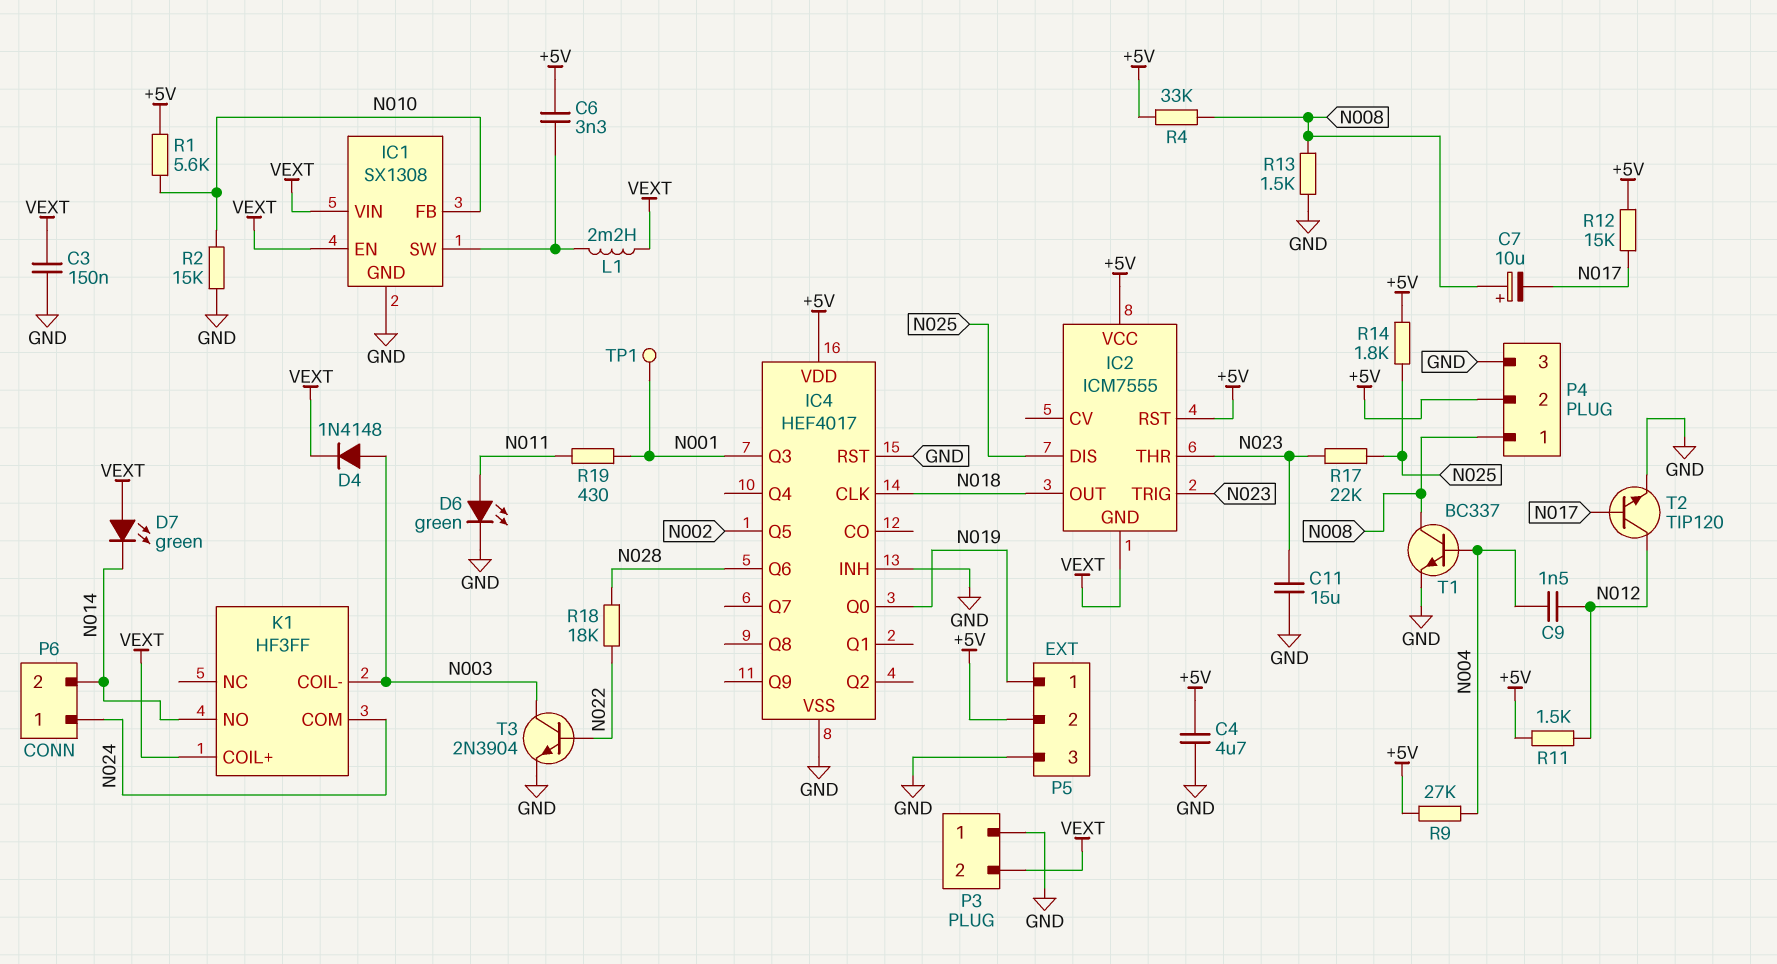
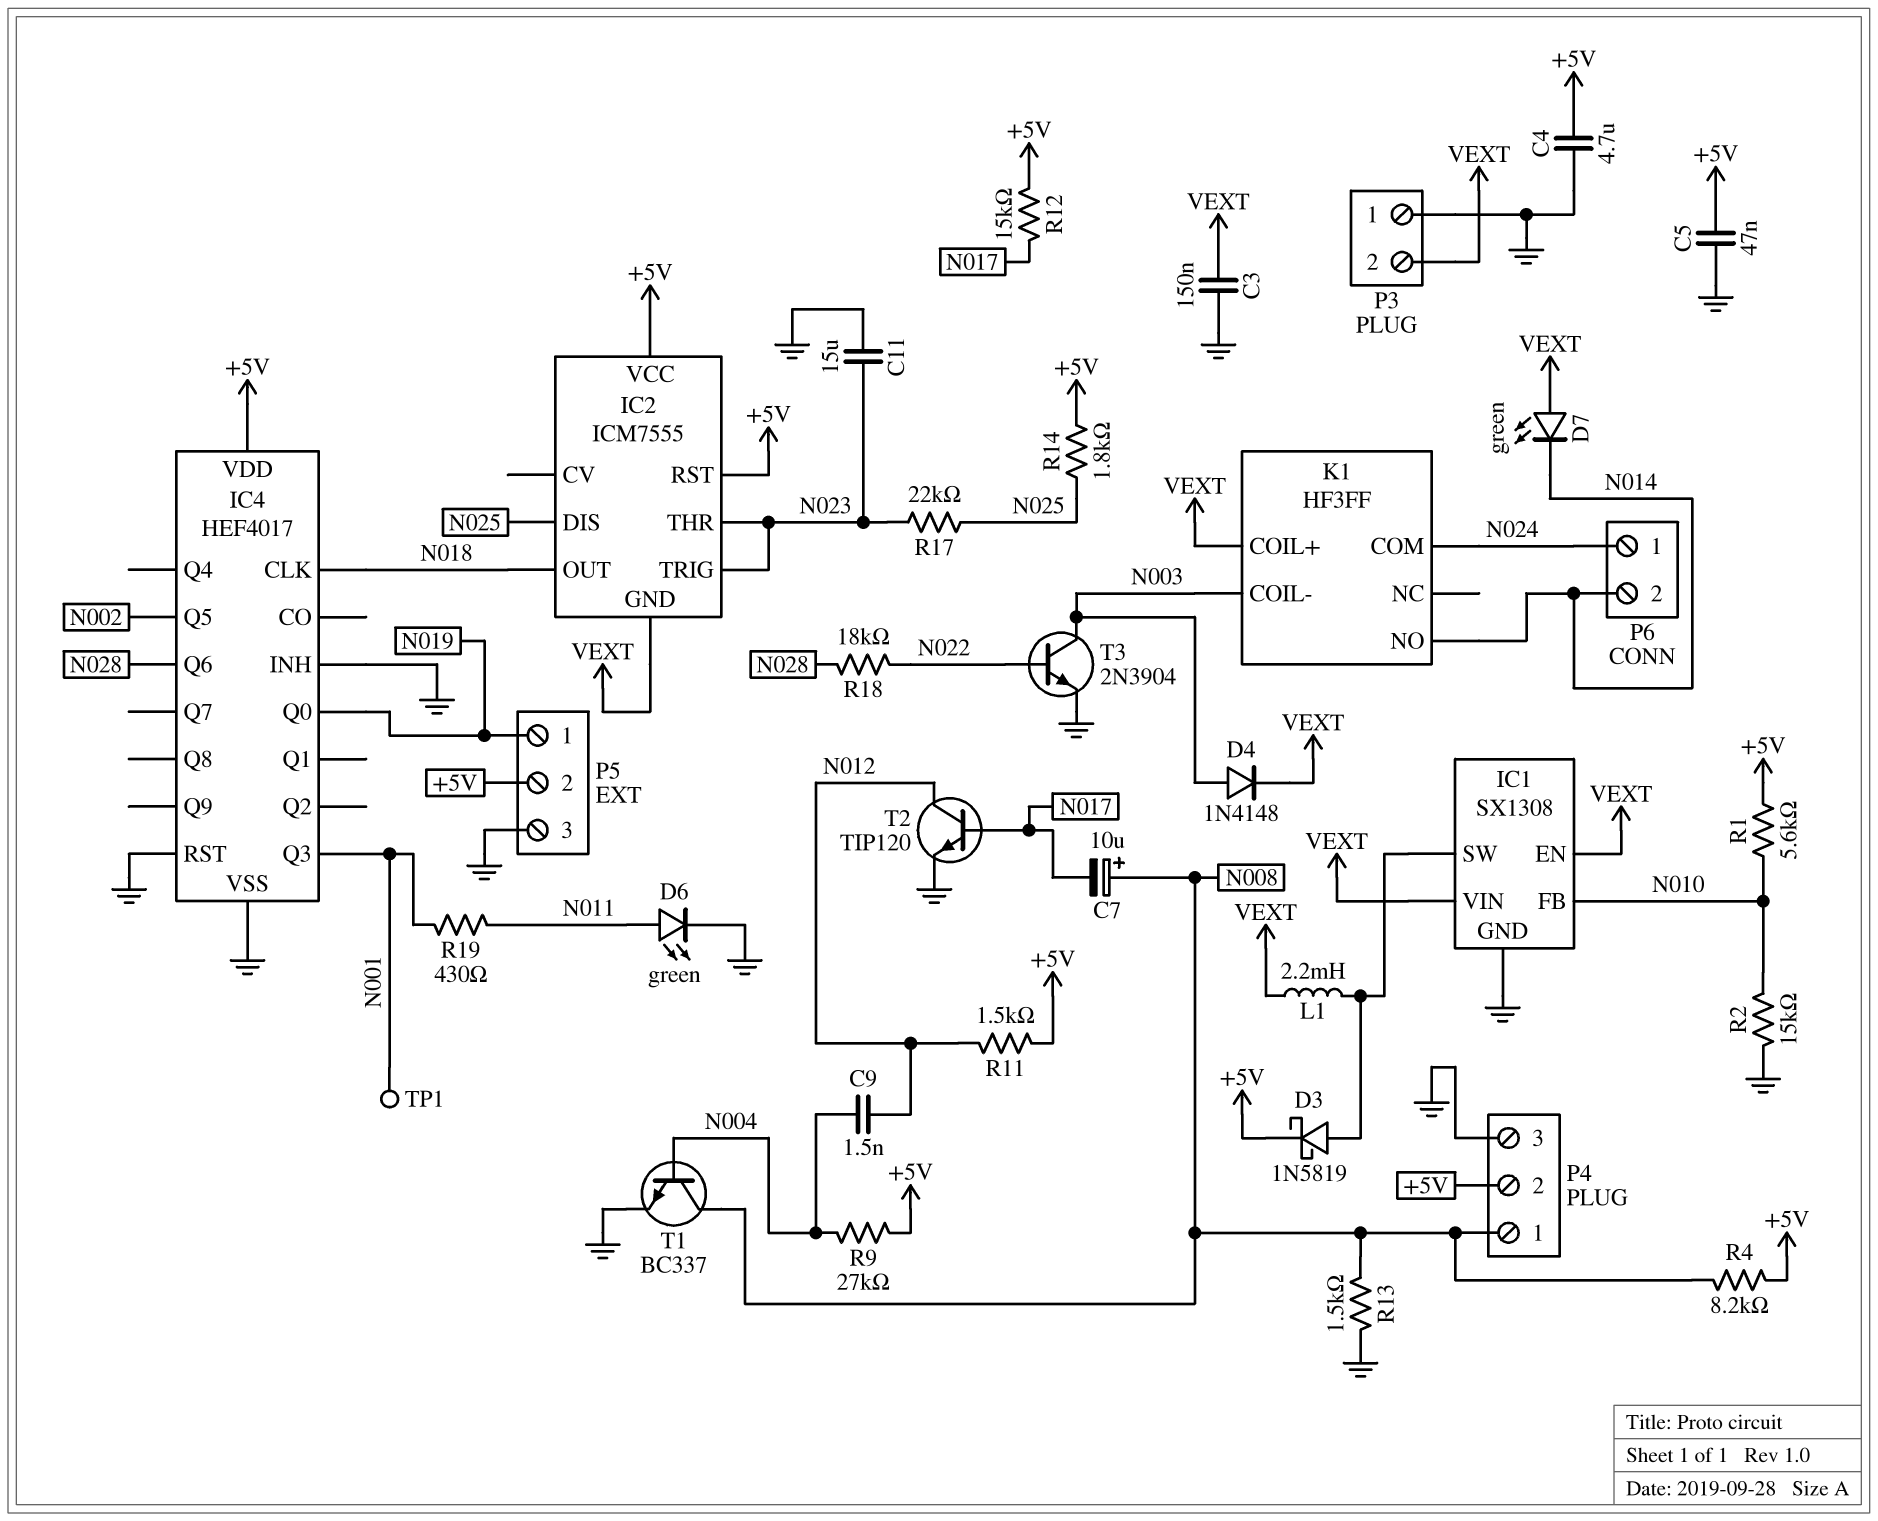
C5: none -> 47nF (+5V, GND)
C6: 3.3nF (+5V, IC1/SW) -> none
D3: none -> schottky 1N5819 (A IC1/SW, K +5V)
R4: 33k (+5V, N008) -> 8.2k (+5V, N008)

